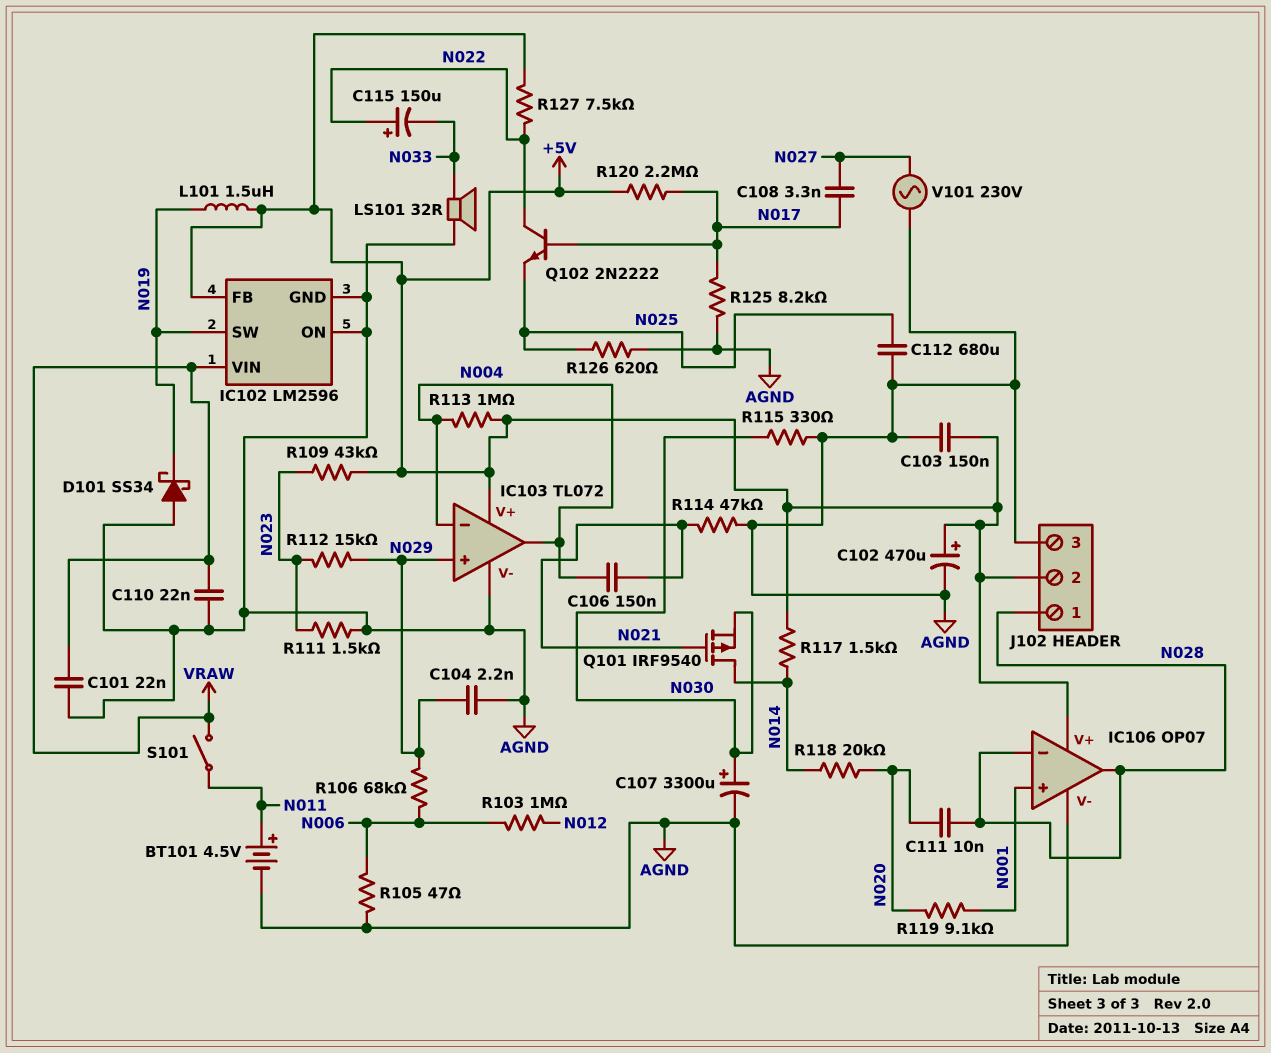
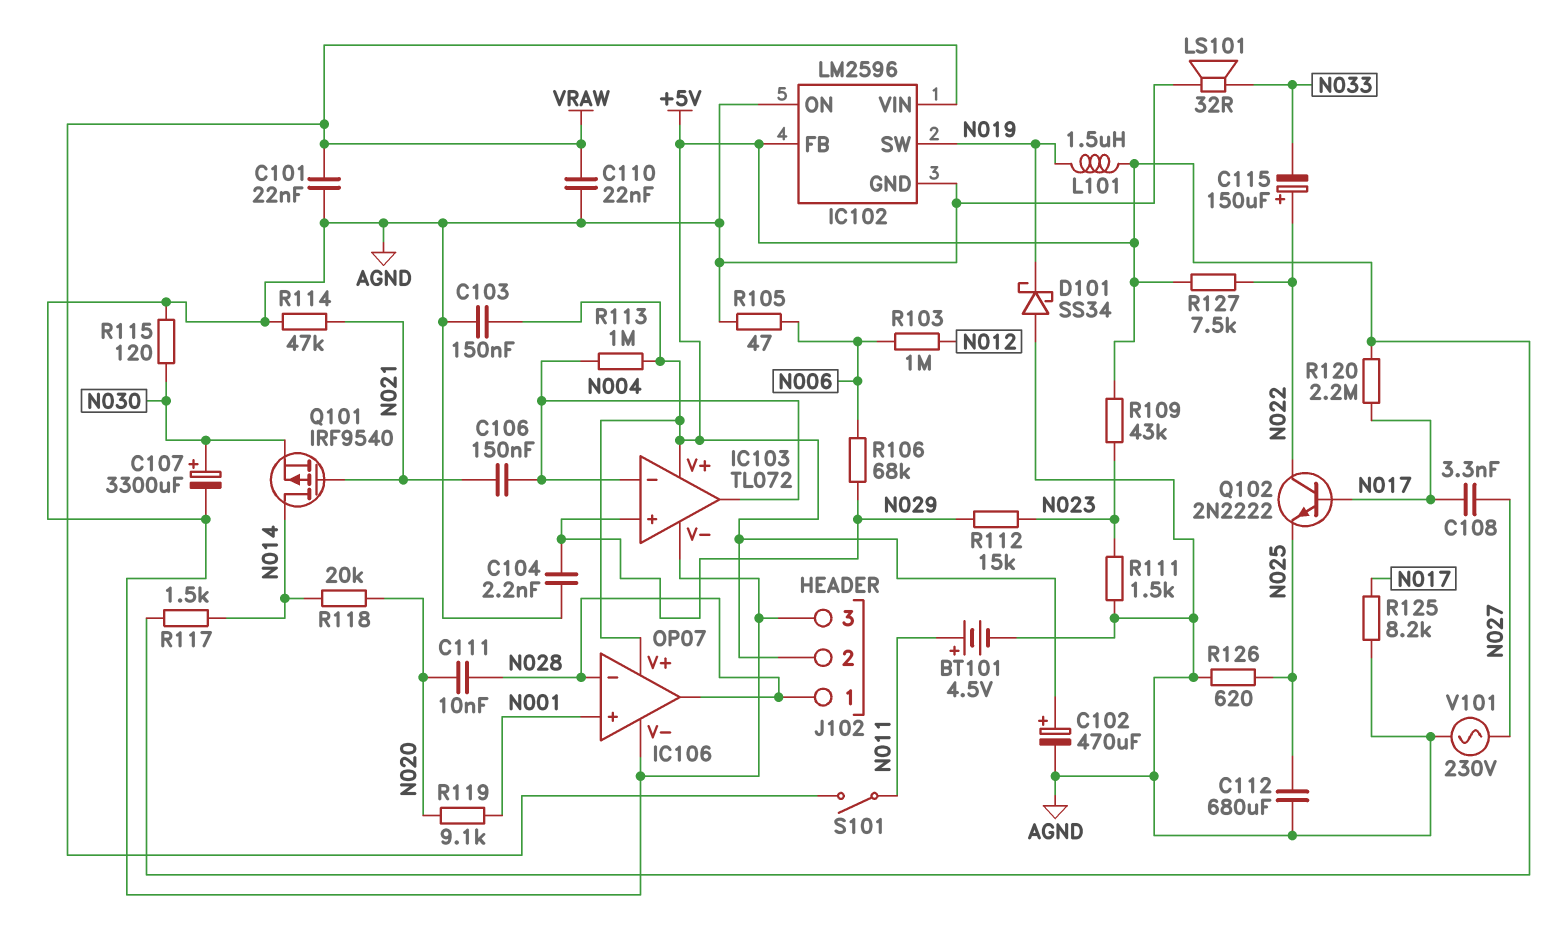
R115: 330 (AGND, N030) -> 120 (AGND, N030)

